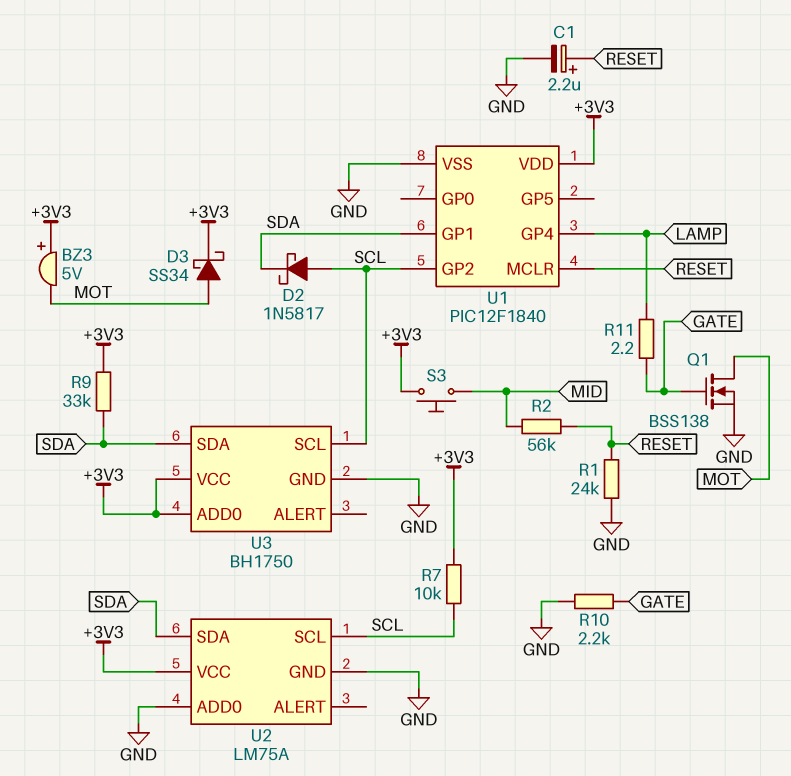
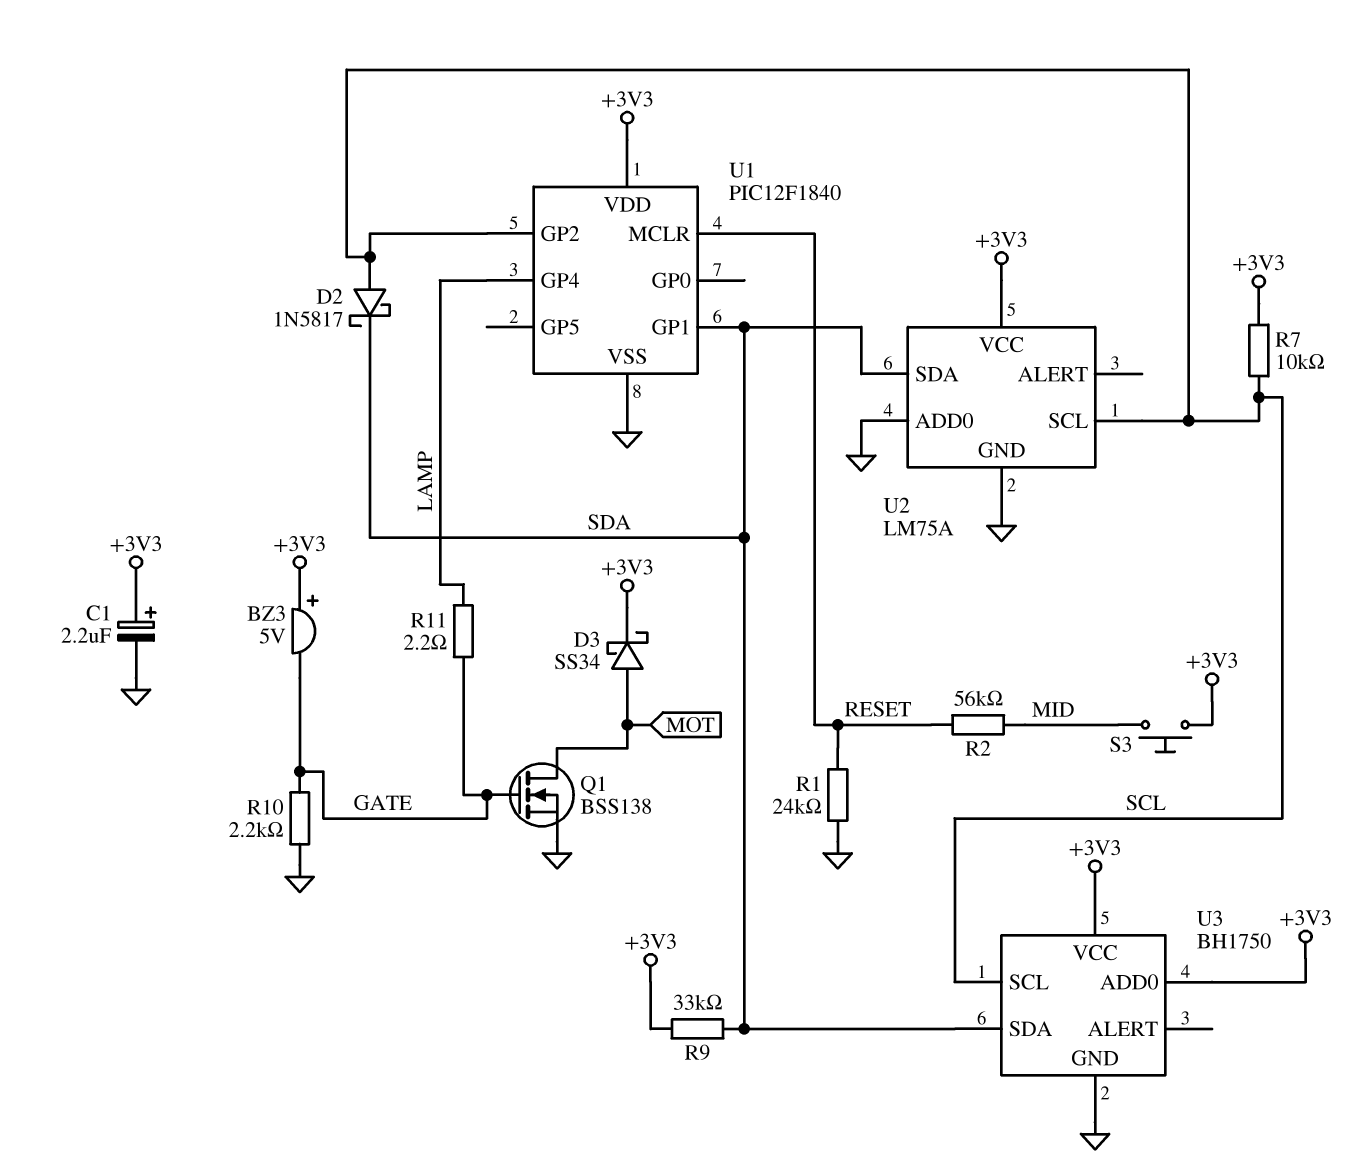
BZ3: buzzer 5V (plus +3V3, minus MOT) -> buzzer 5V (plus +3V3, minus GATE)
C1: 2.2uF (plus RESET, minus GND) -> 2.2uF (plus +3V3, minus GND)

